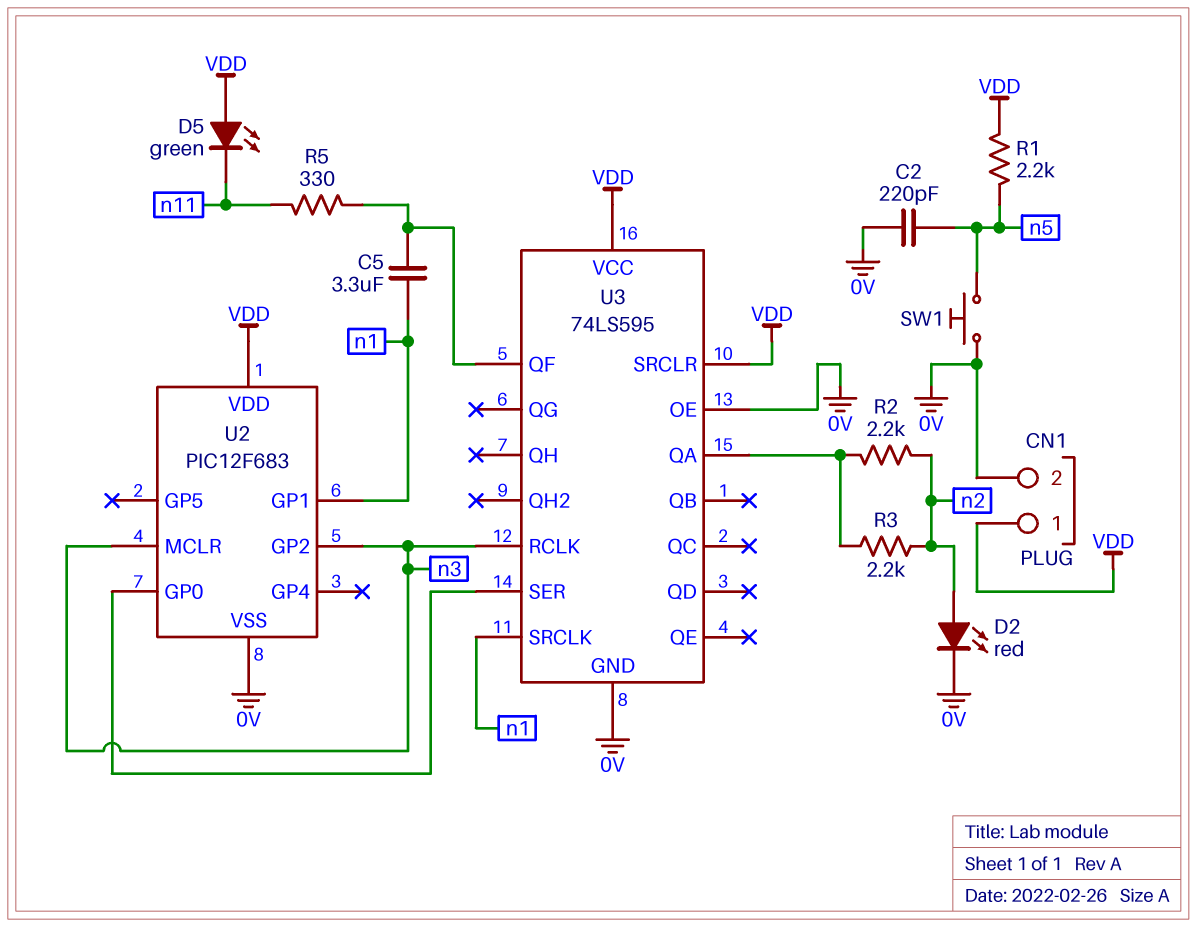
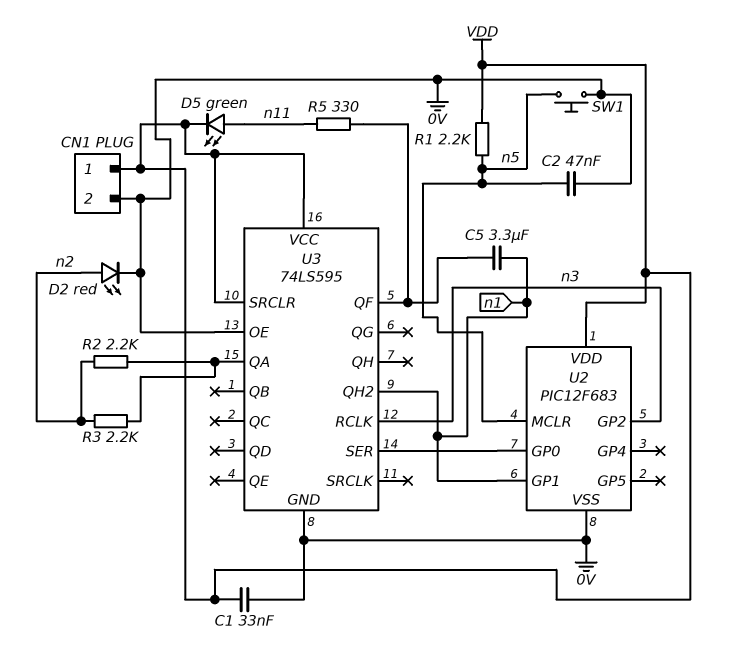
C1: none -> 33nF (0V, VDD)
C2: 220pF (0V, n5) -> 47nF (0V, n5)
D5: LED green (A VDD, K n11) -> LED green (A n11, K VDD)
U2 pin MCLR: n3 -> n5
U3 pin QH2: none -> n1
U3 pin SRCLK: n1 -> none

